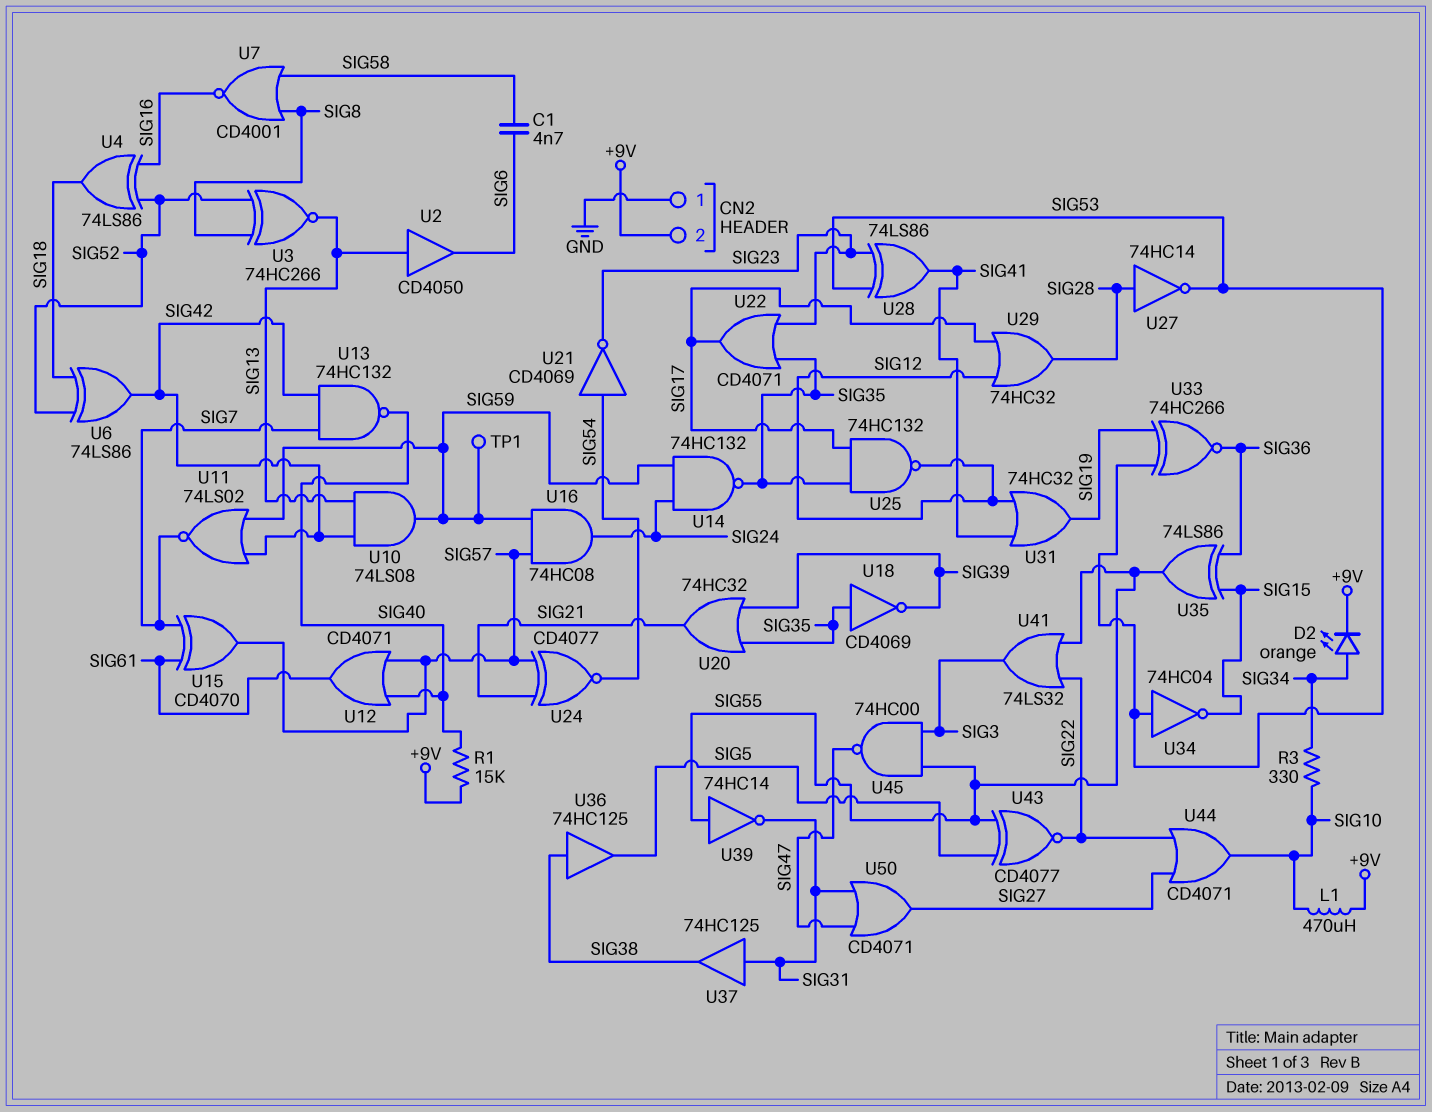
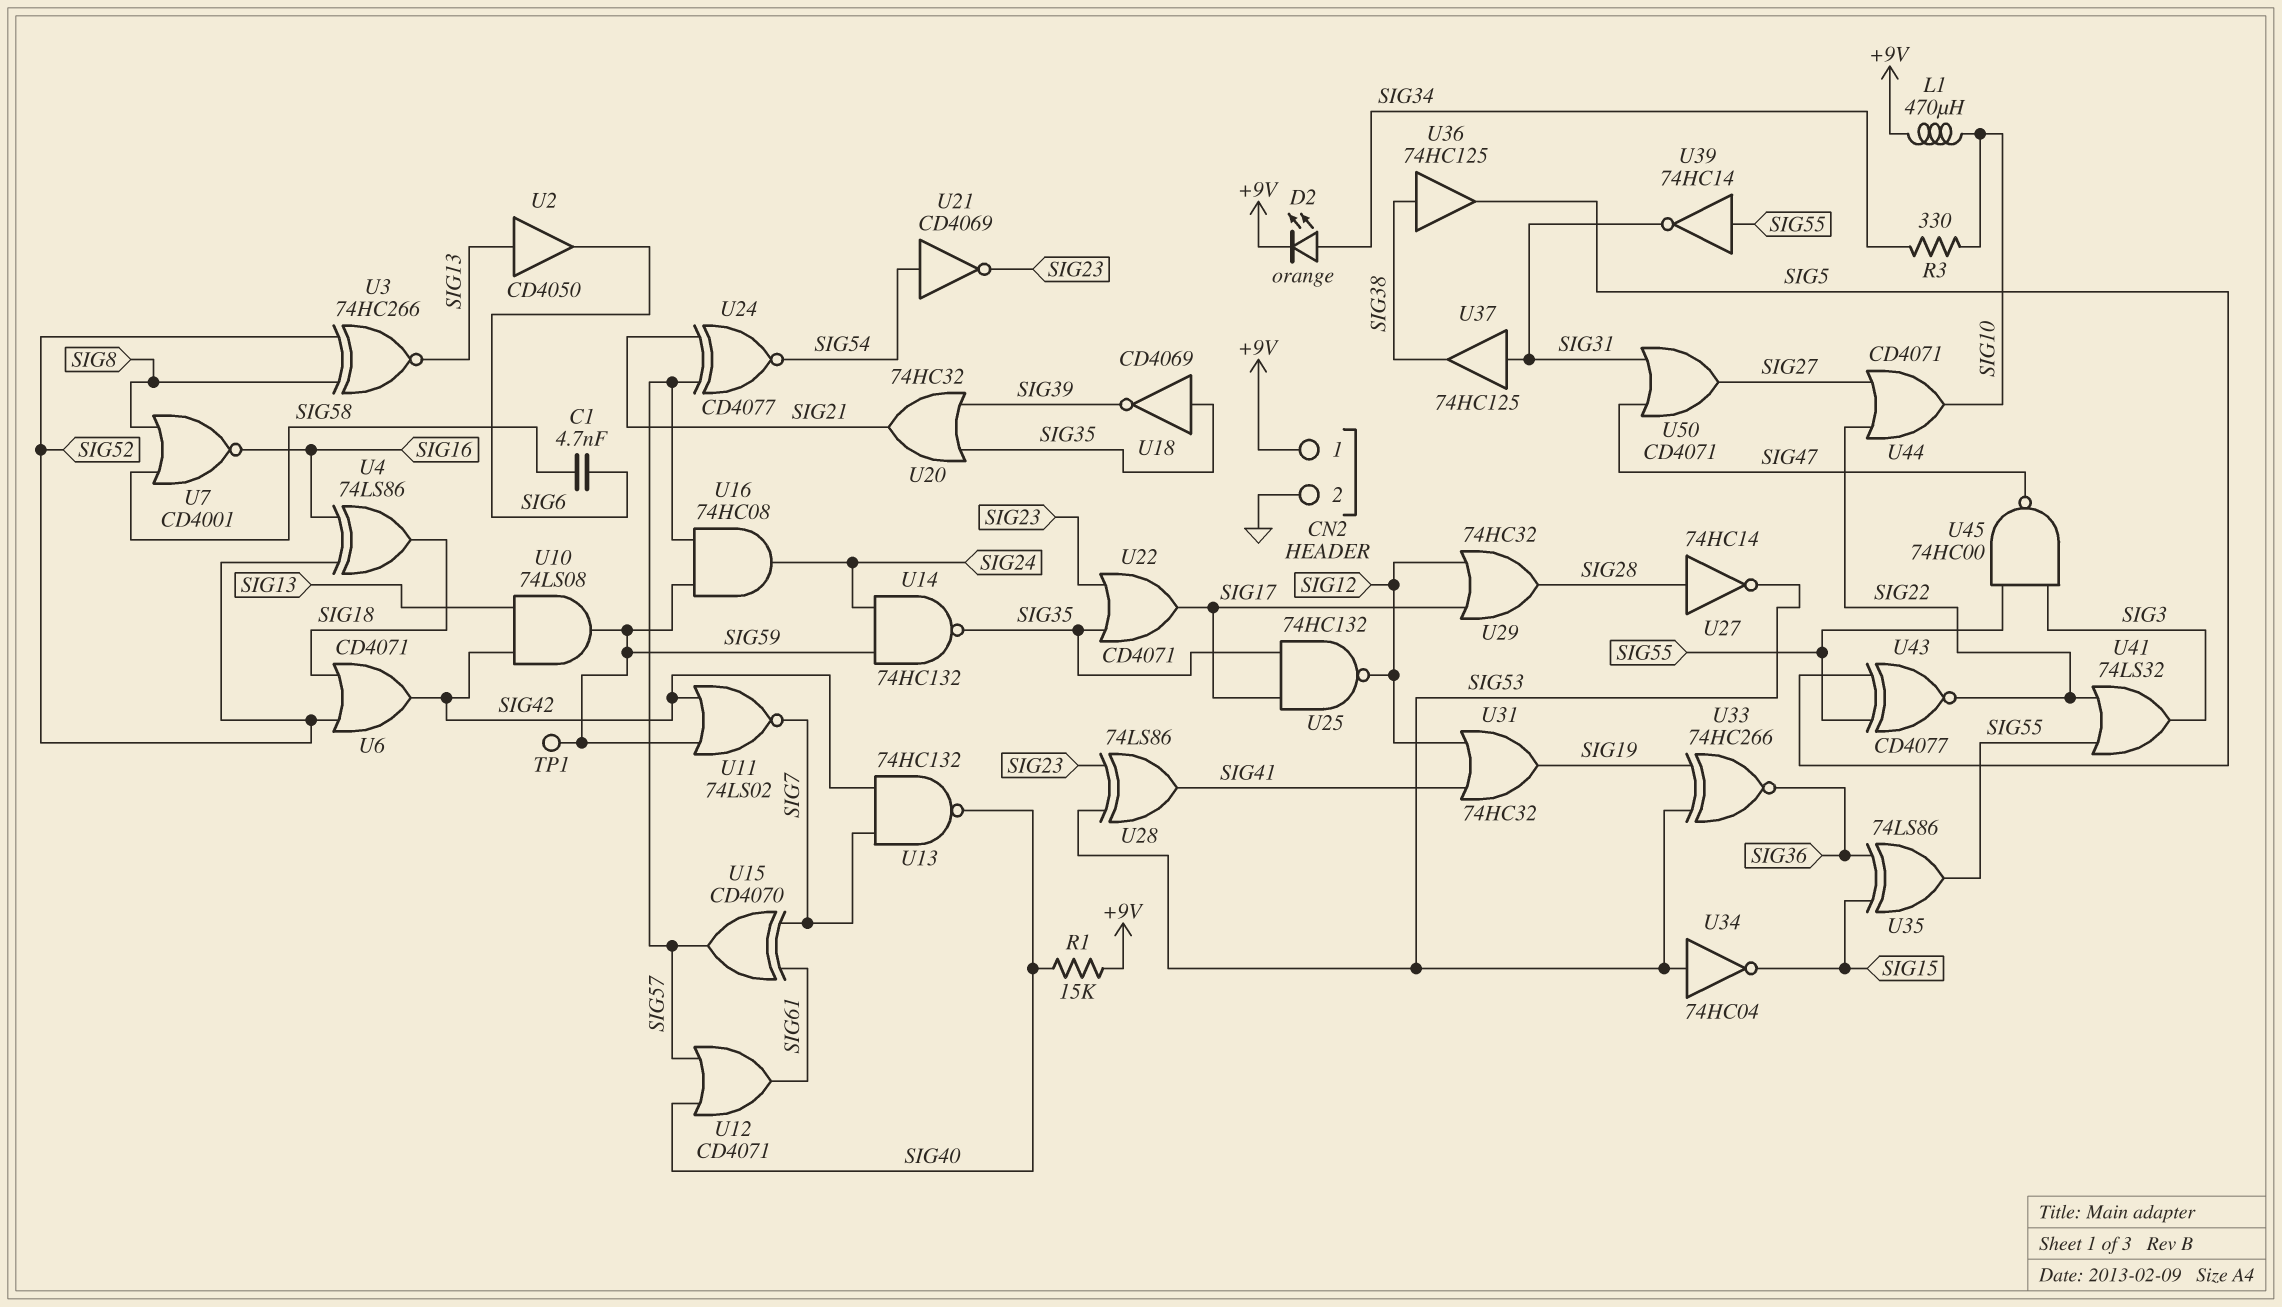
CN2 pin 1: GND -> +9V
CN2 pin 2: +9V -> GND
U6: XOR 74LS86 (in SIG18, in SIG52, out SIG42) -> OR CD4071 (in SIG18, in SIG52, out SIG42)

